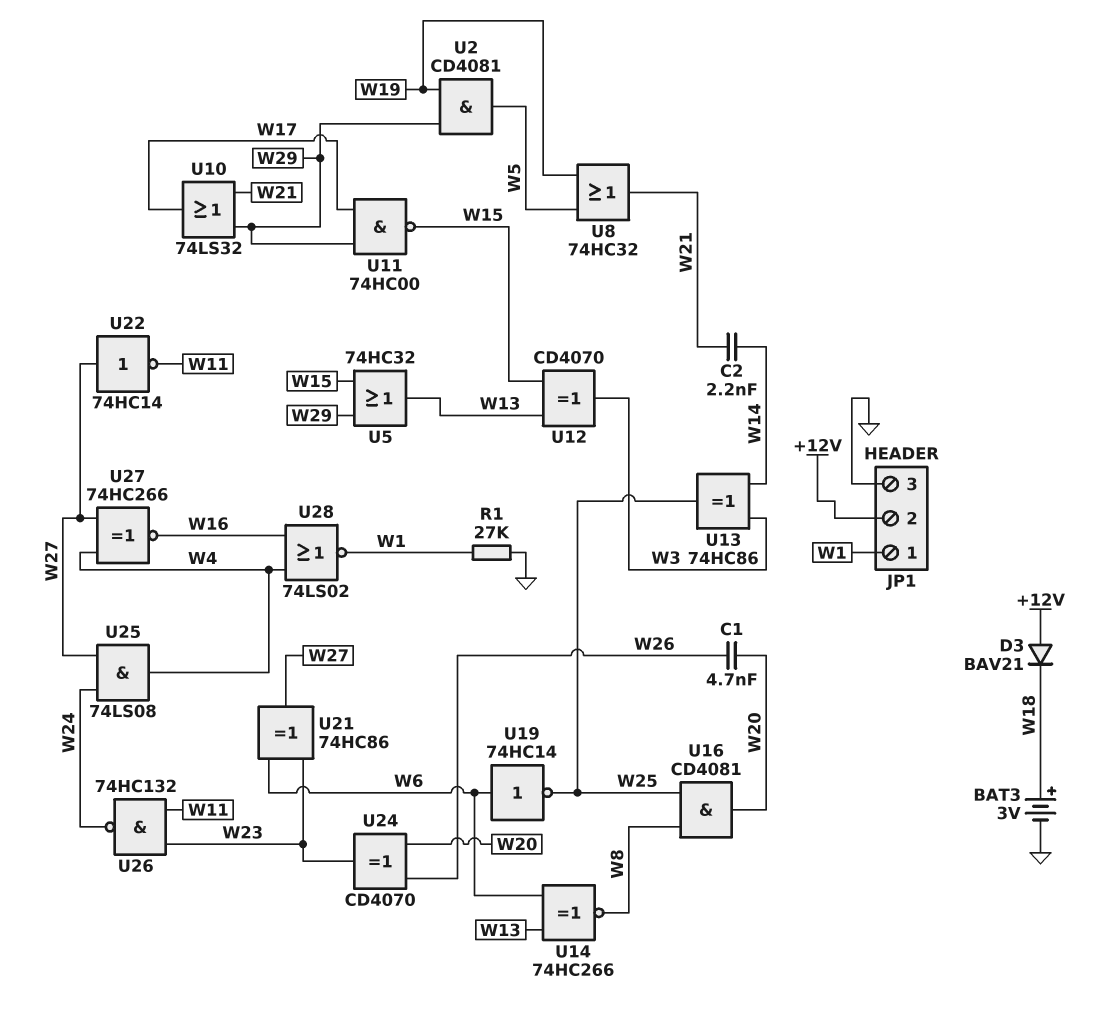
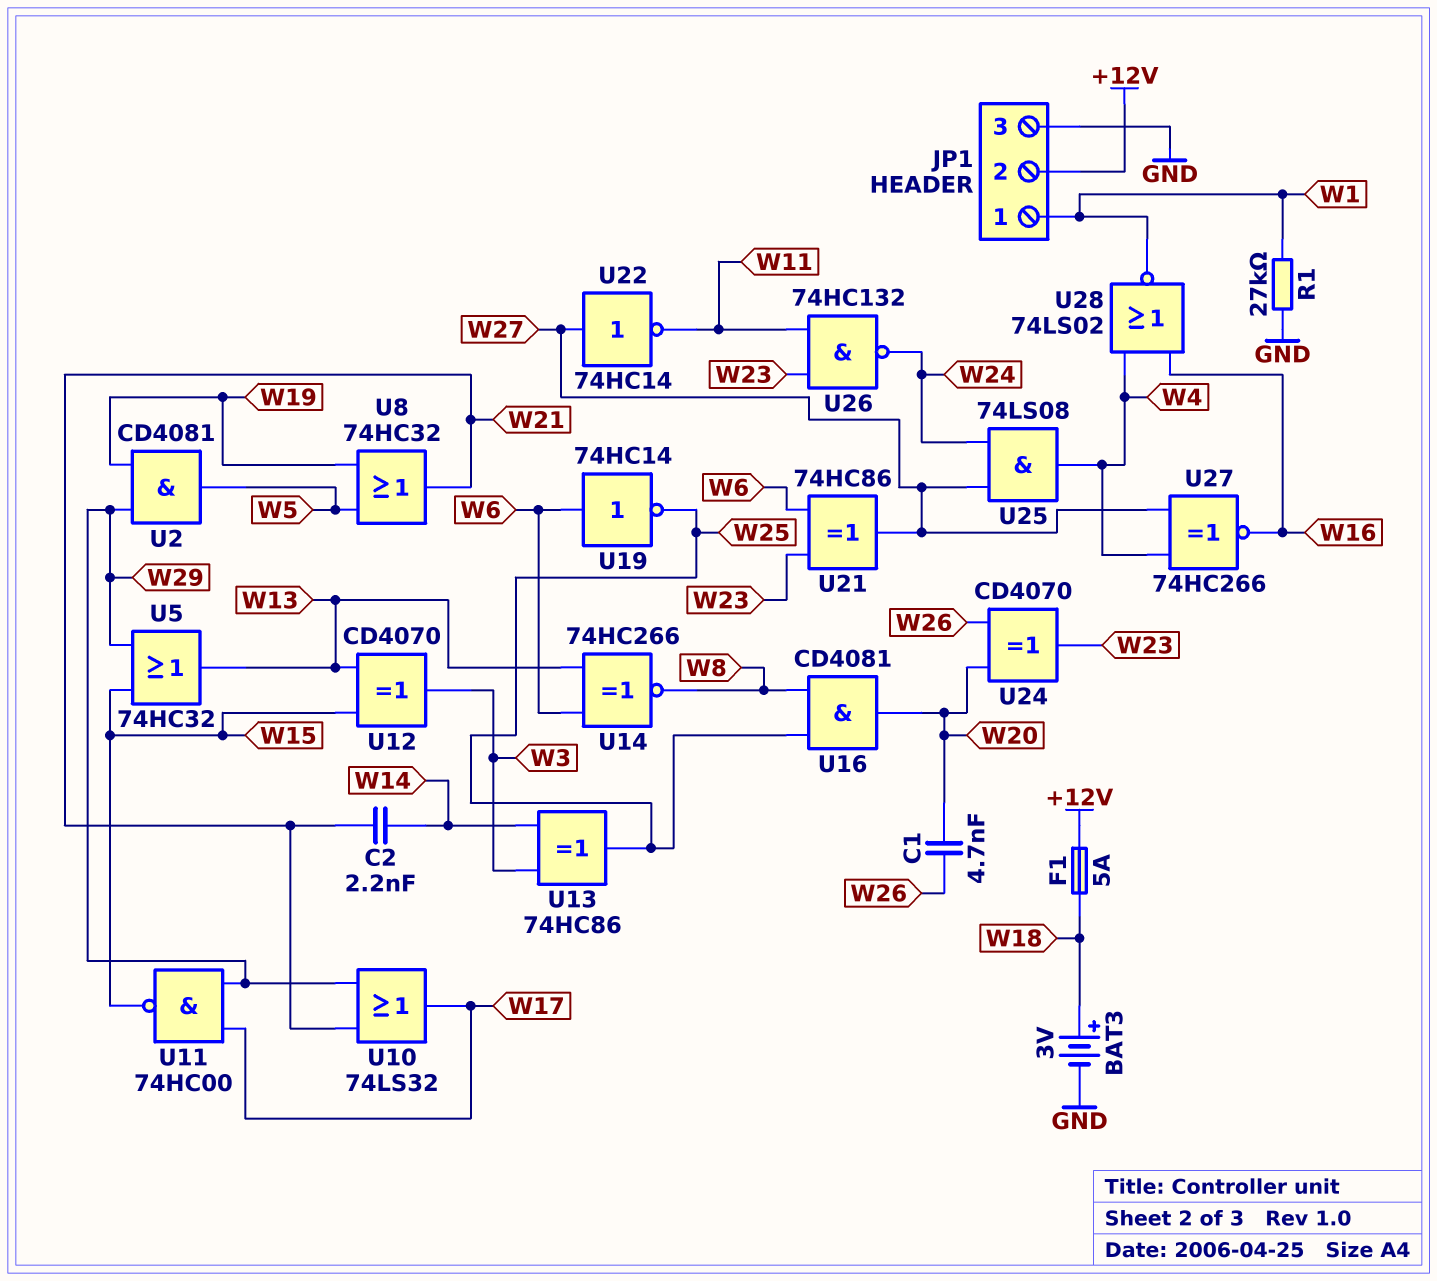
D3: diode BAV21 (A +12V, K W18) -> none
F1: none -> 5A (+12V, W18)

